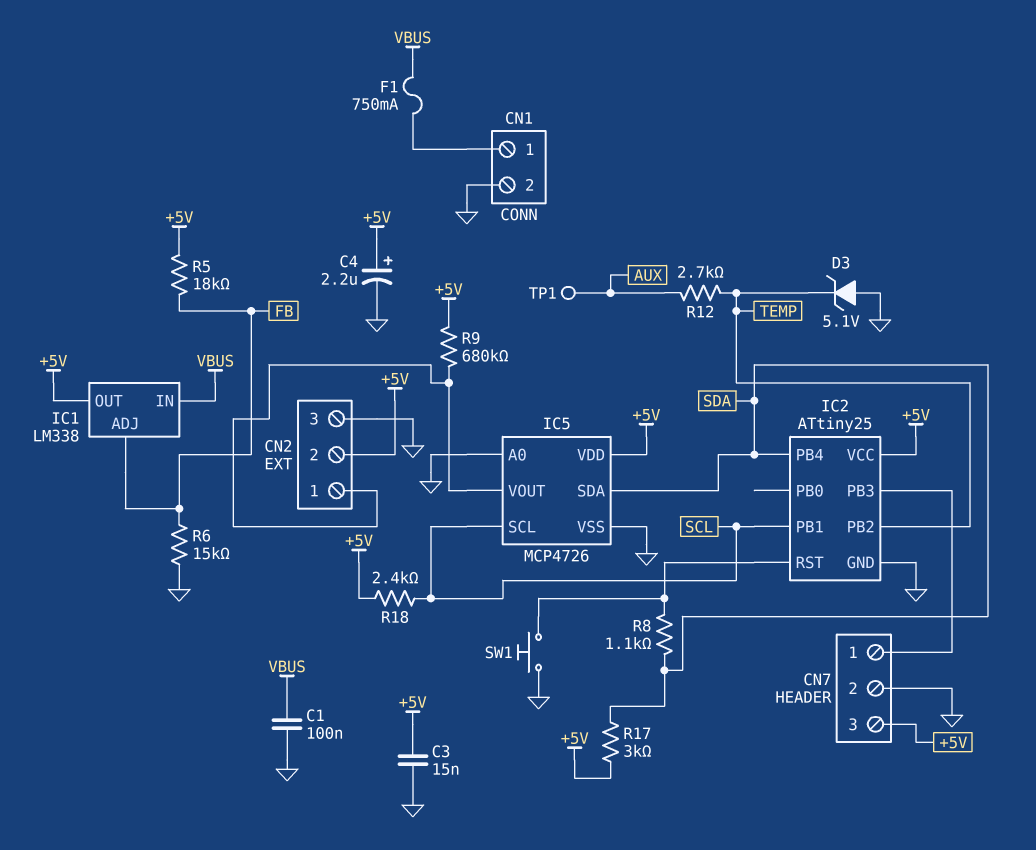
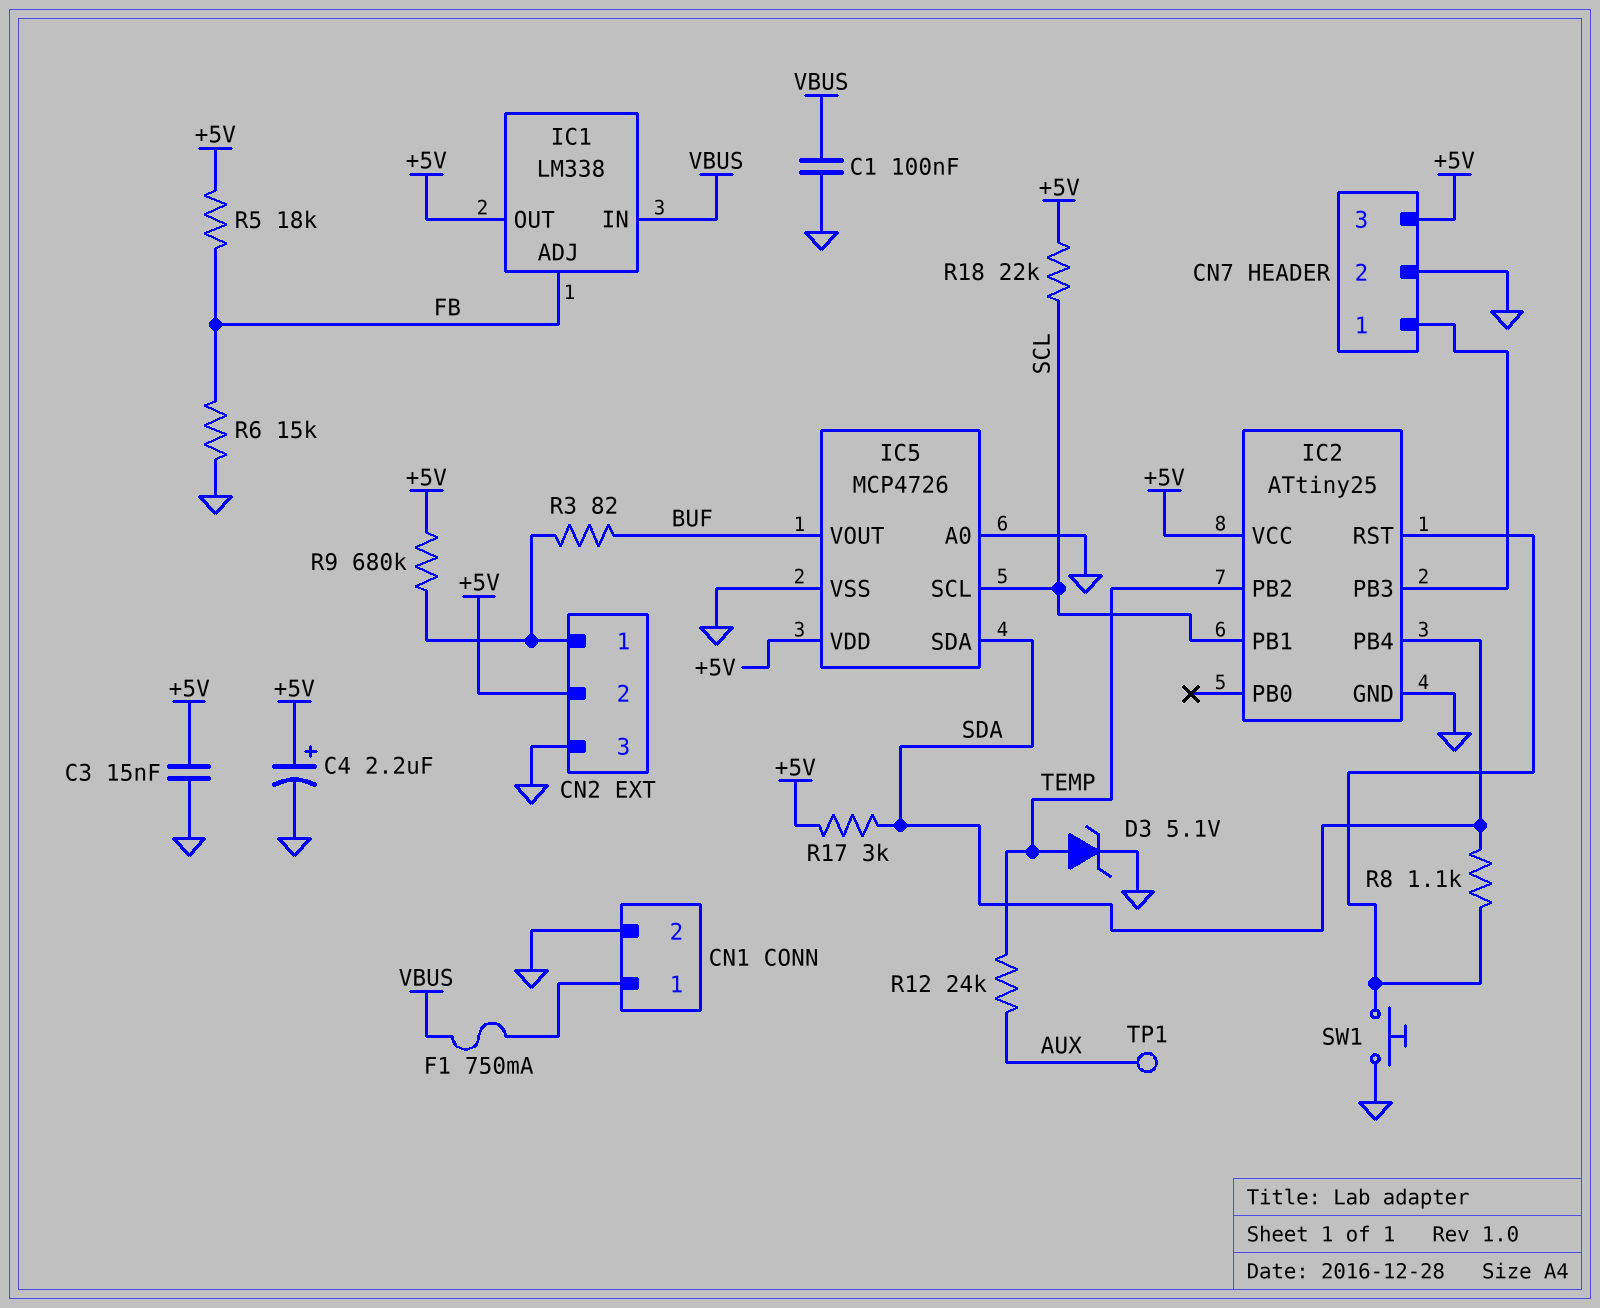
D3: zener 5.1V (A GND, K TEMP) -> zener 5.1V (A TEMP, K GND)
IC5 pin VOUT: CN2/1 -> BUF
R3: none -> 82 (BUF, CN2/1)
R12: 2.7k (AUX, TEMP) -> 24k (AUX, TEMP)
R18: 2.4k (+5V, SCL) -> 22k (+5V, SCL)

